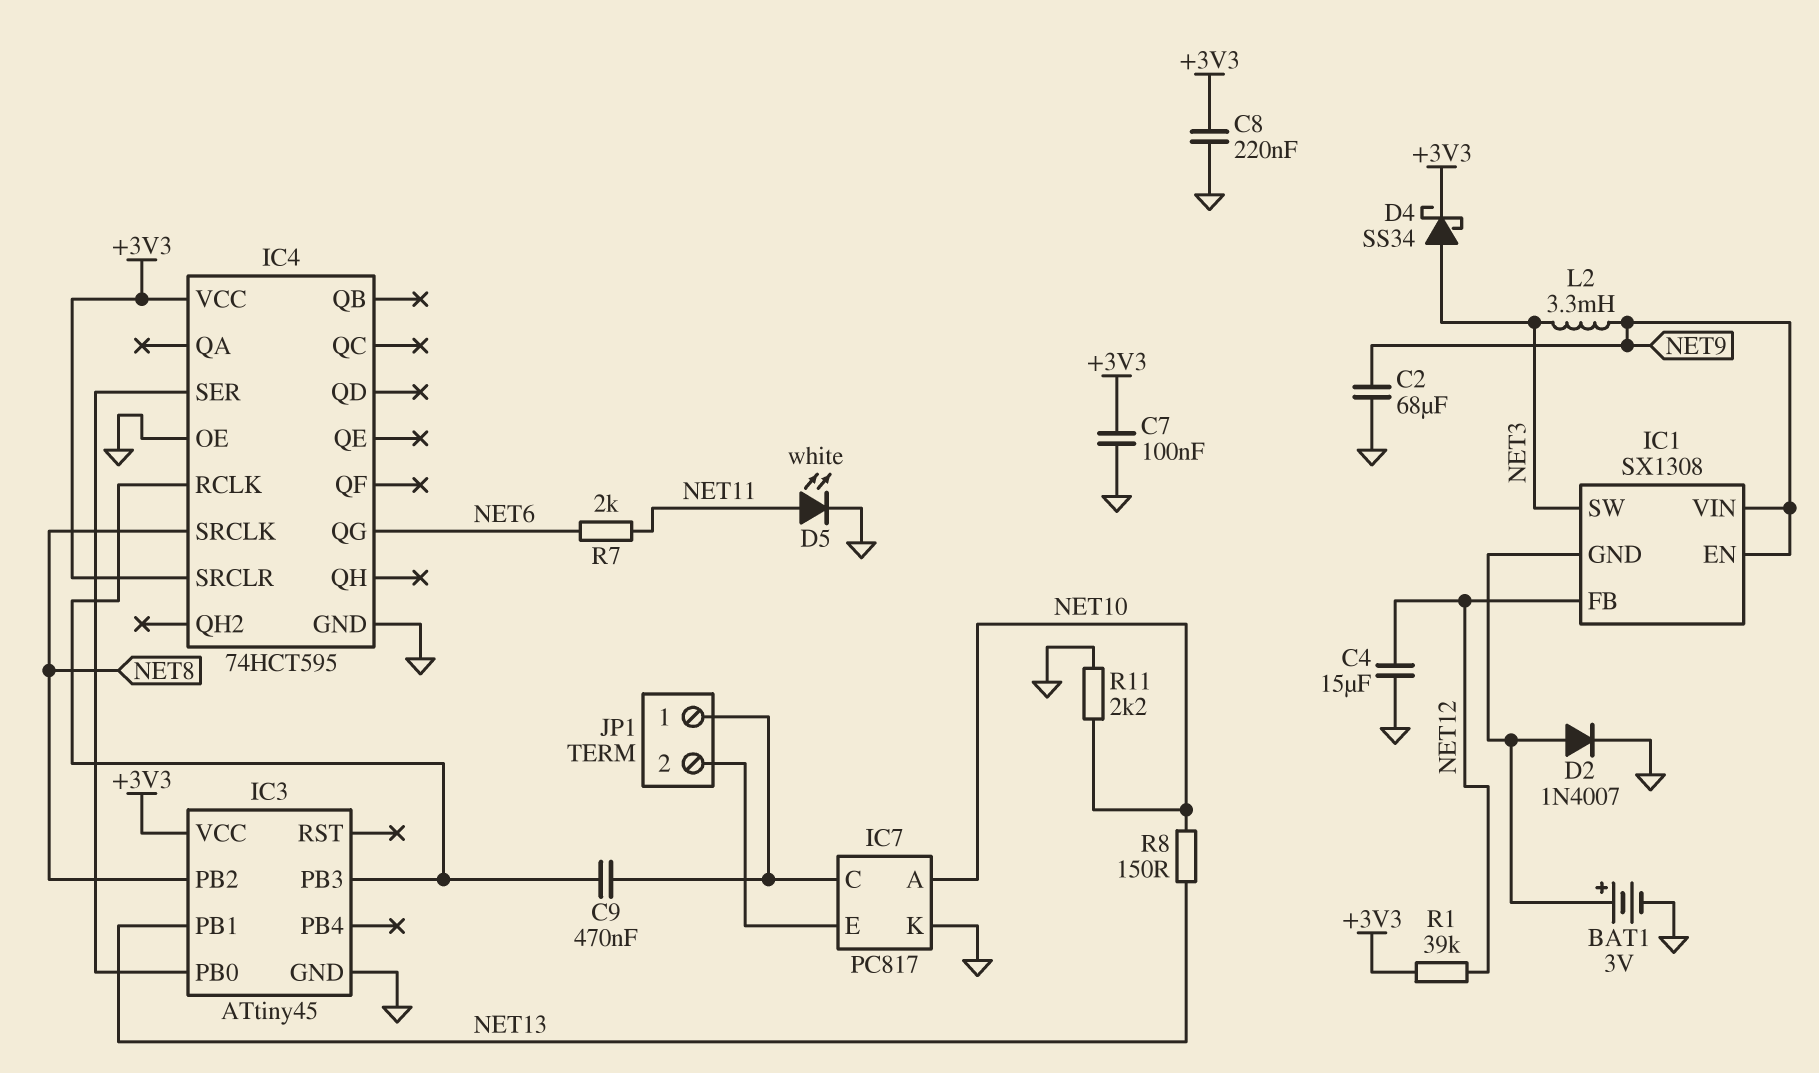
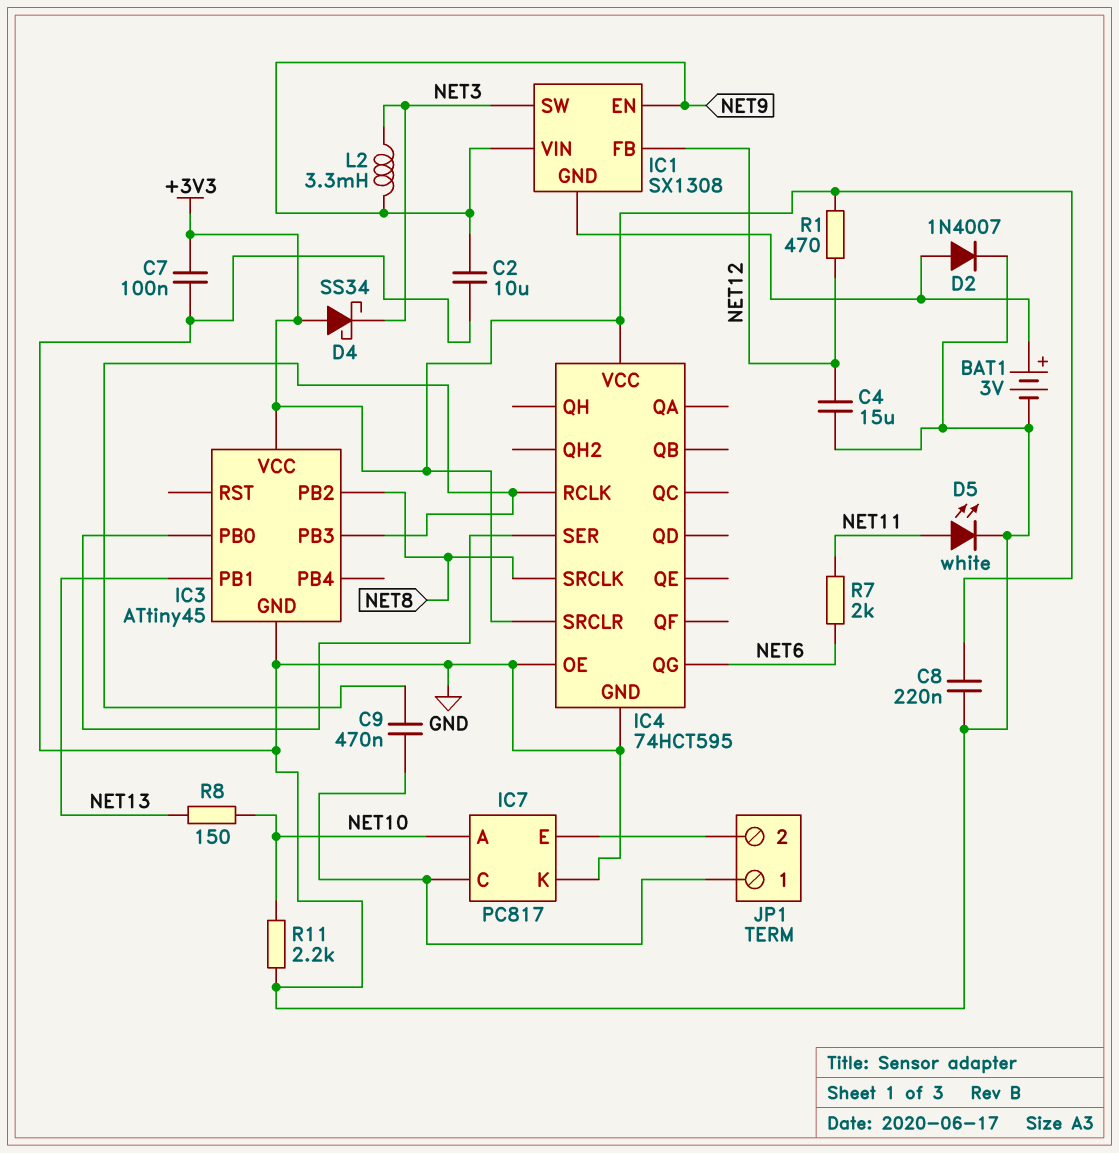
C2: 68uF (GND, NET9) -> 10uF (GND, NET9)
D4: schottky SS34 (A NET3, K +3V3) -> schottky SS34 (A +3V3, K NET3)
R1: 39k (+3V3, NET12) -> 470 (+3V3, NET12)

